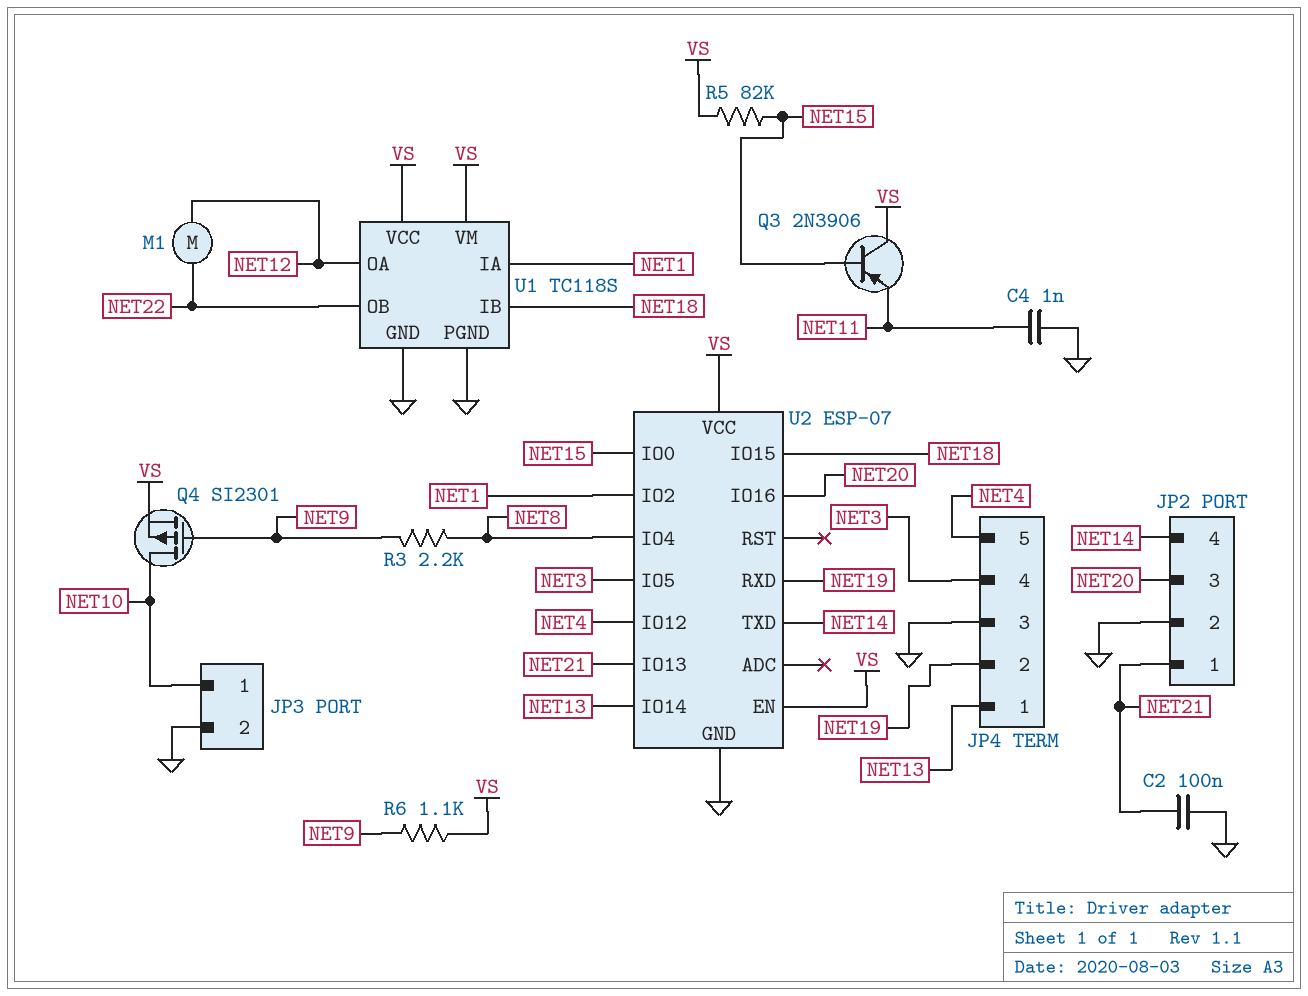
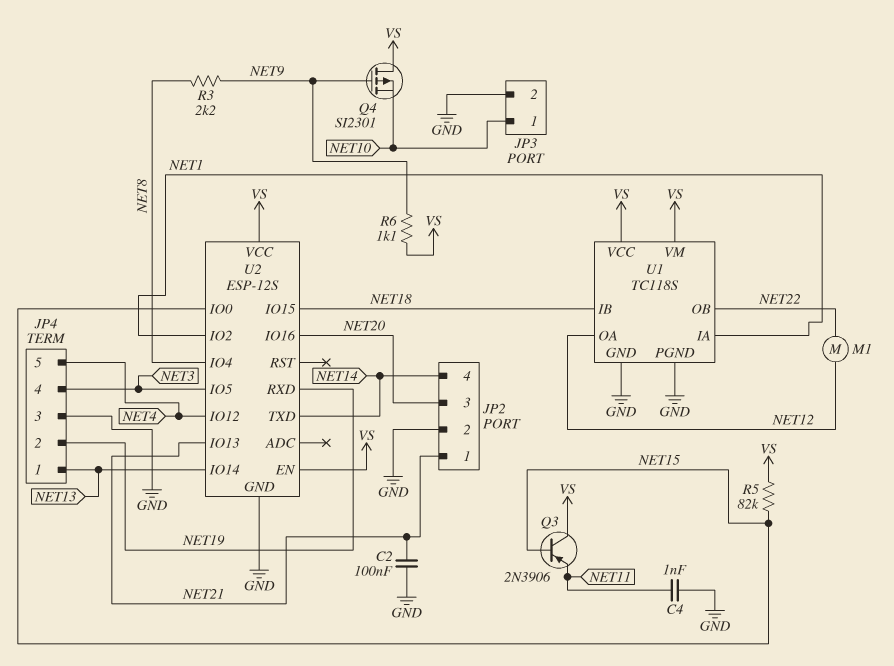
Q4: PMOS SI2301 (G NET9, D NET10, S VS) -> PMOS SI2301 (G NET9, D VS, S NET10)
U2: ESP-07 -> ESP-12S

